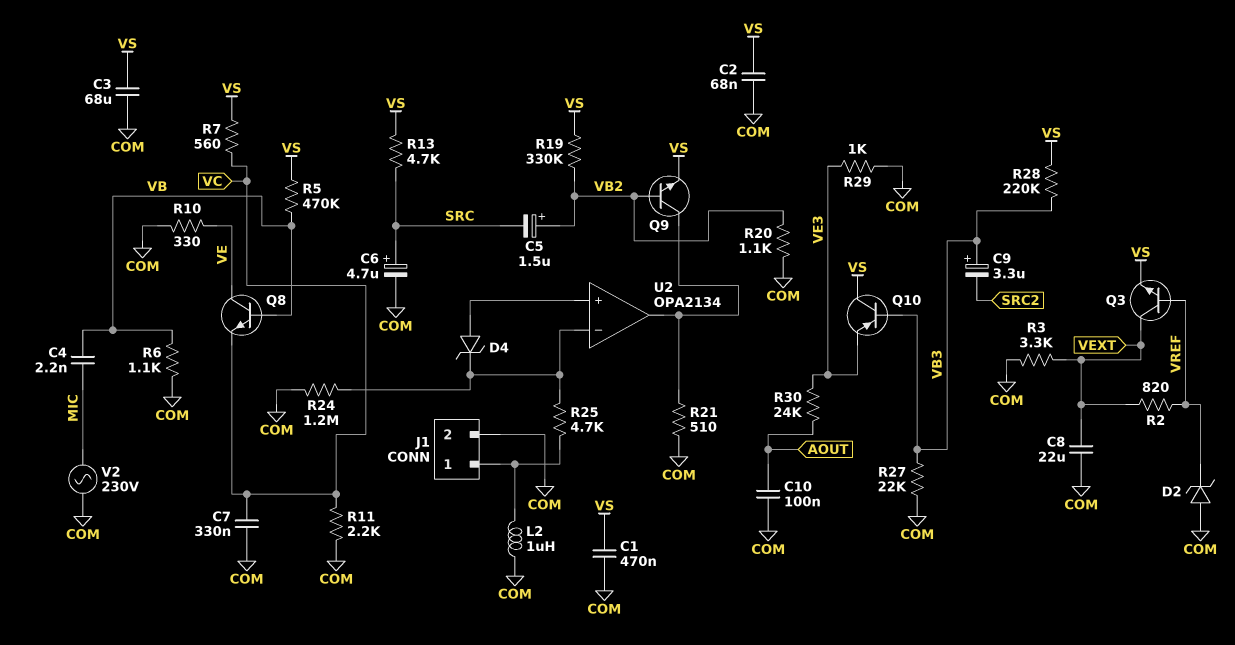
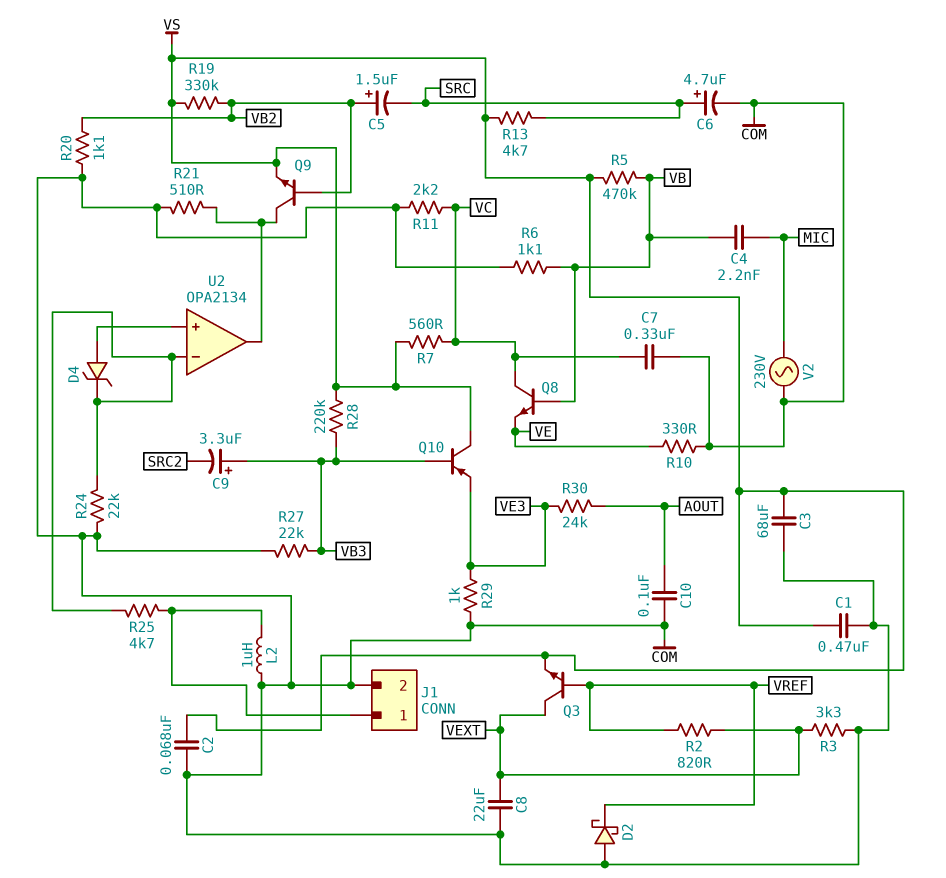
D2: zener (A COM, K VREF) -> schottky (A COM, K VREF)
Q8: NPN (B VB, C VE, E VC) -> NPN (B VB, C VC, E VE)
R24: 1.2M (COM, U2/in-) -> 22k (COM, U2/in-)

